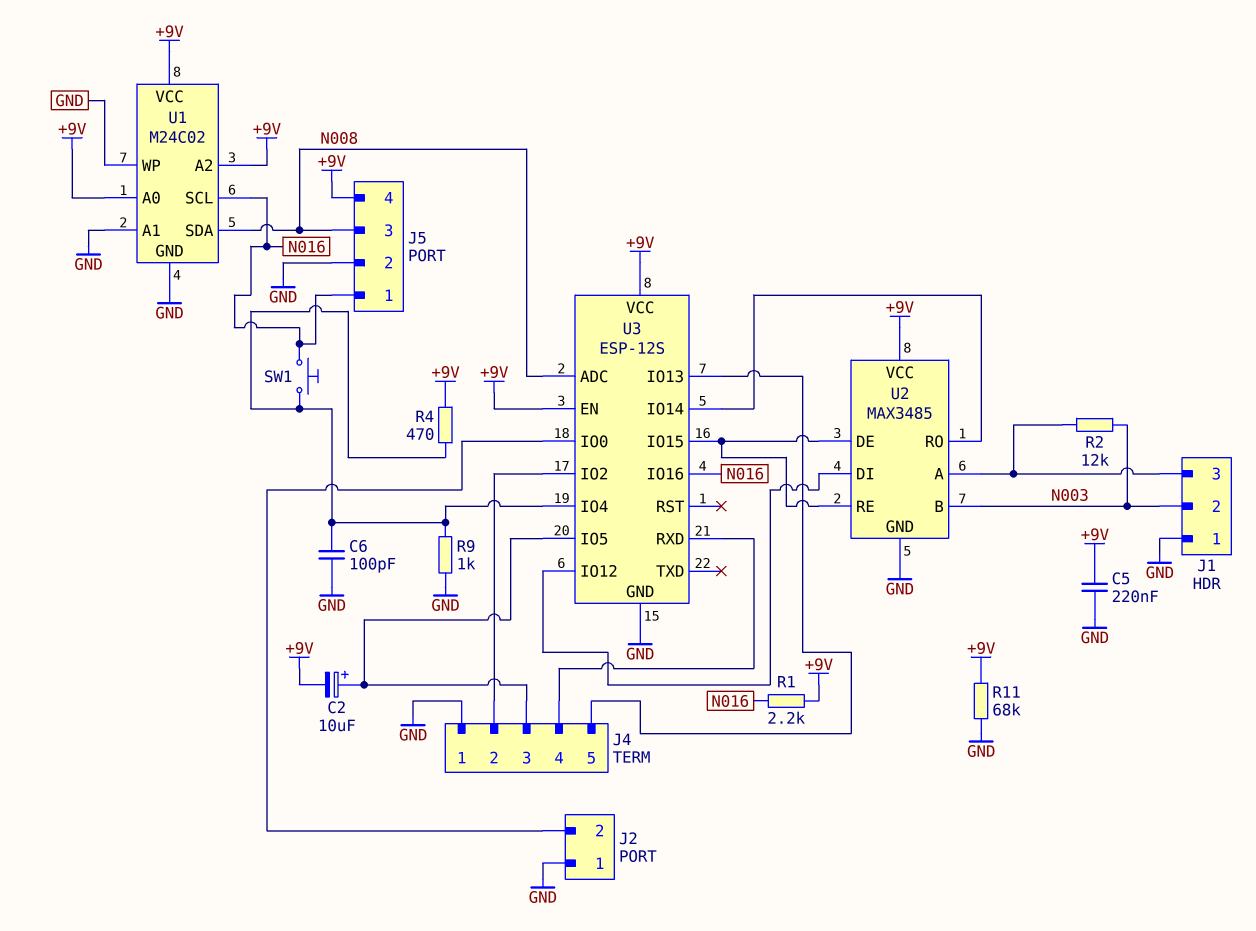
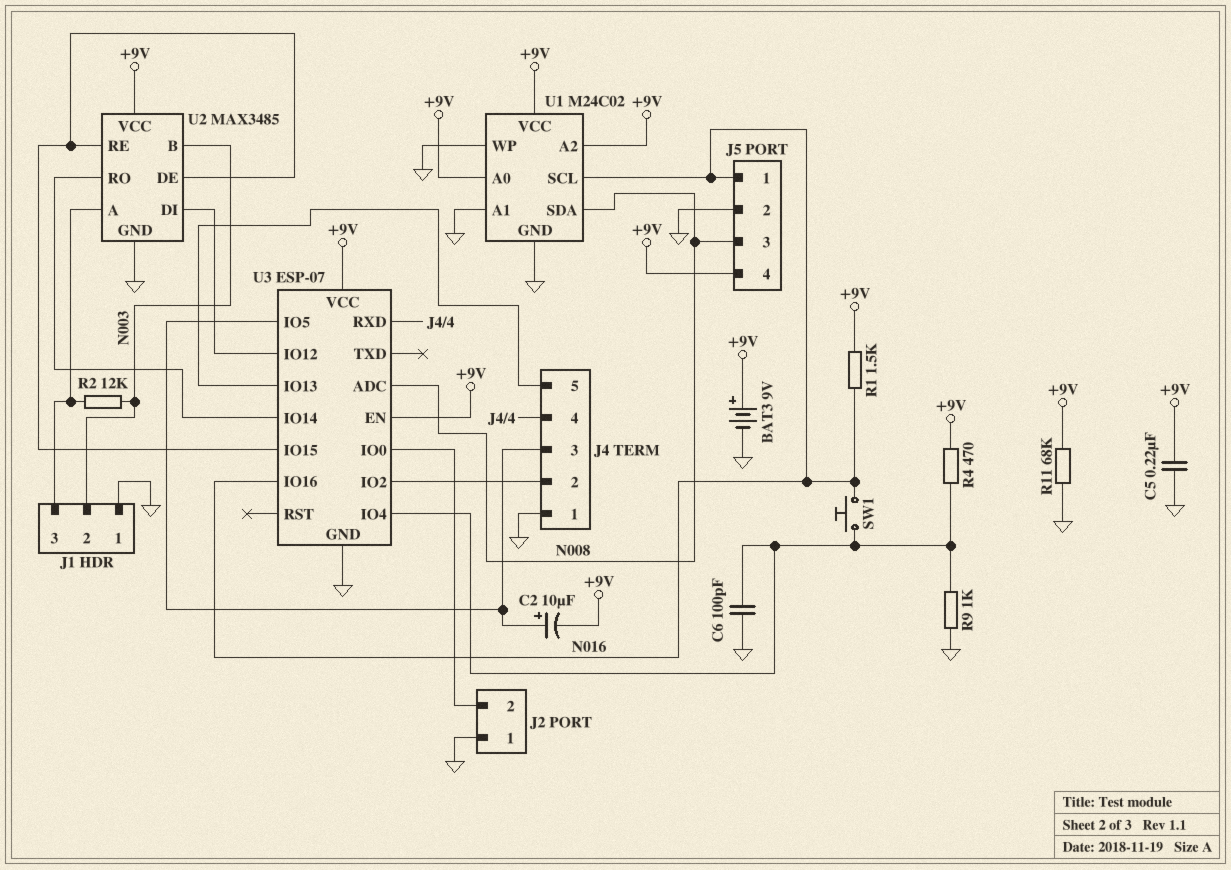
BAT3: none -> 9V (plus +9V, minus GND)
R1: 2.2k (+9V, N016) -> 1.5k (+9V, N016)
U3: ESP-12S -> ESP-07

